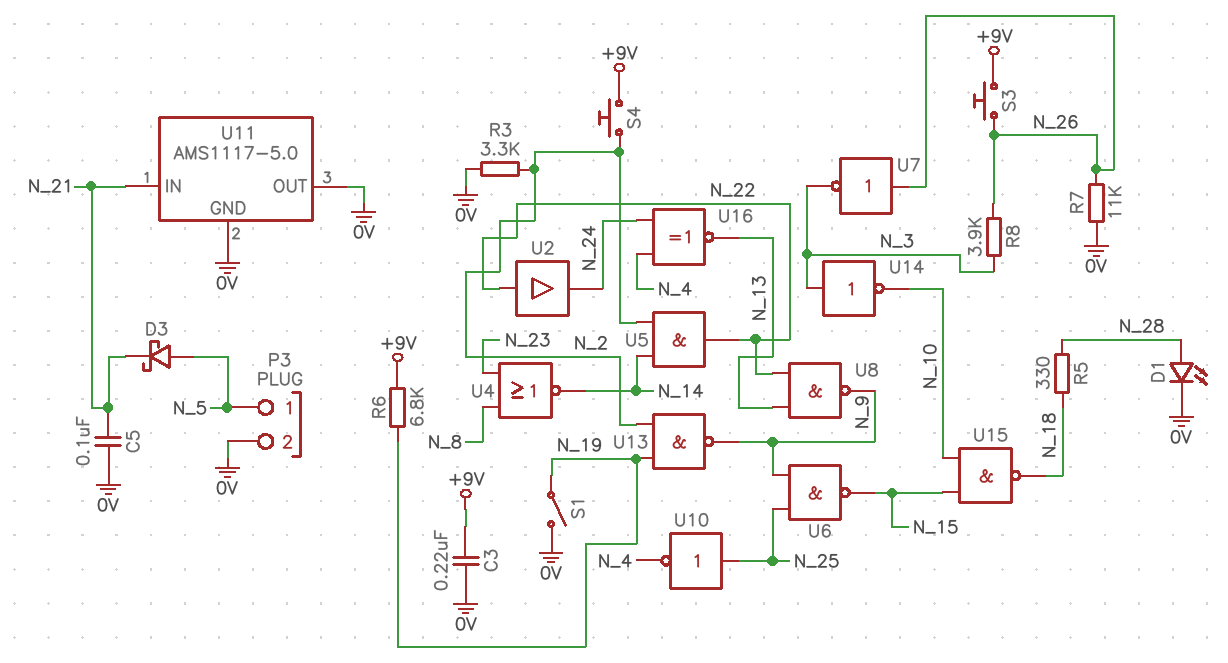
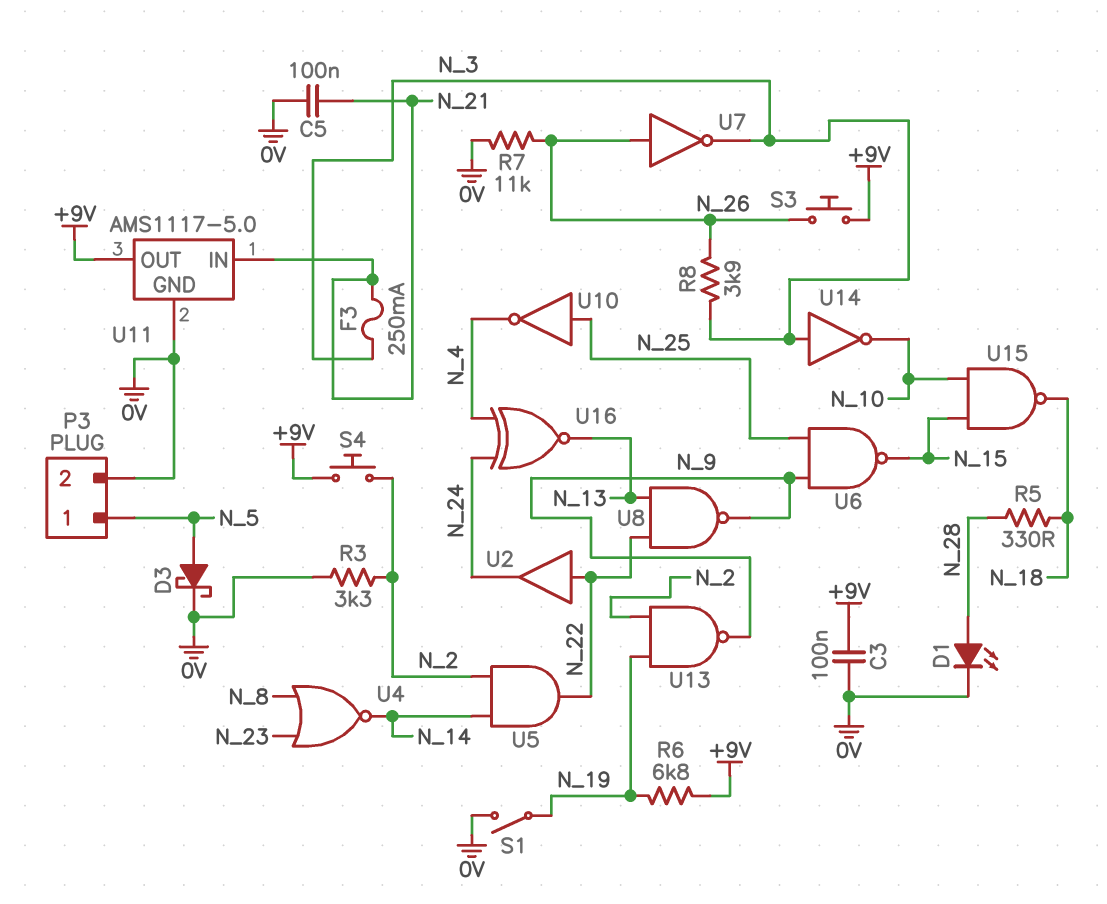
C3: 220nF (+9V, 0V) -> 100nF (+9V, 0V)
D3: schottky (A N_5, K N_21) -> schottky (A N_5, K 0V)
F3: none -> 250mA (N_3, N_21)
U11 pin OUT: 0V -> +9V

